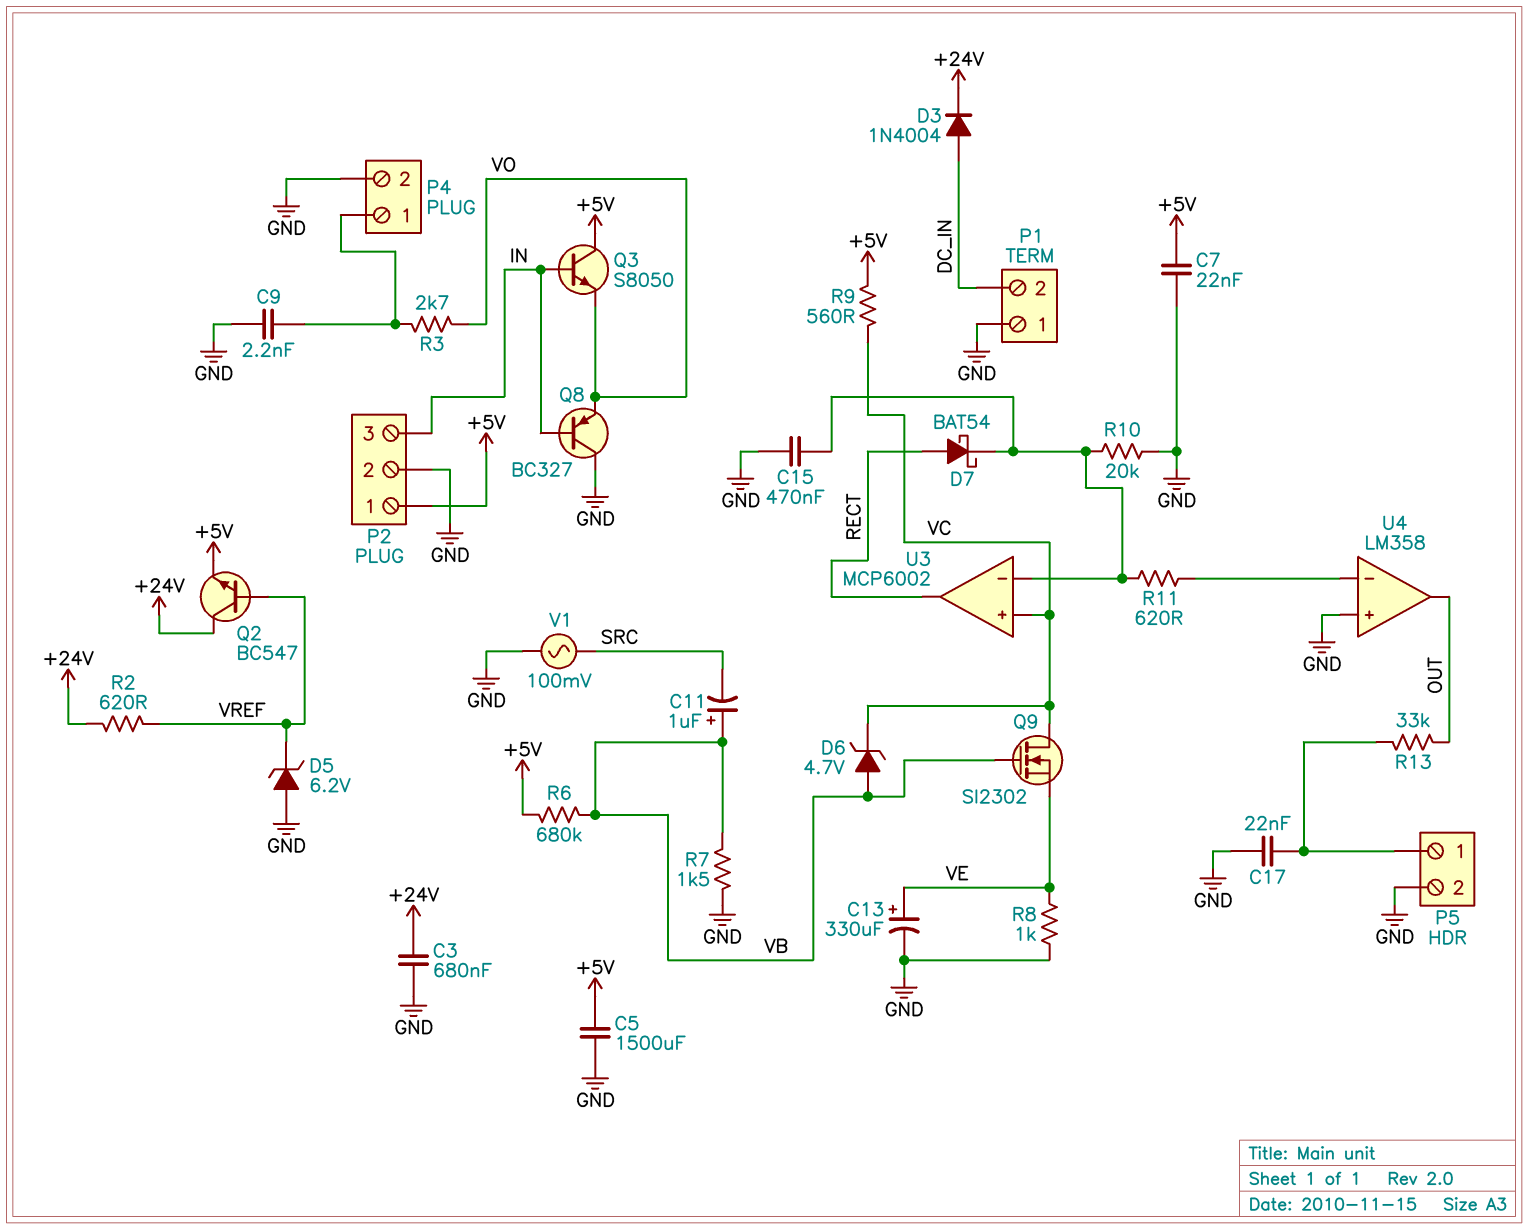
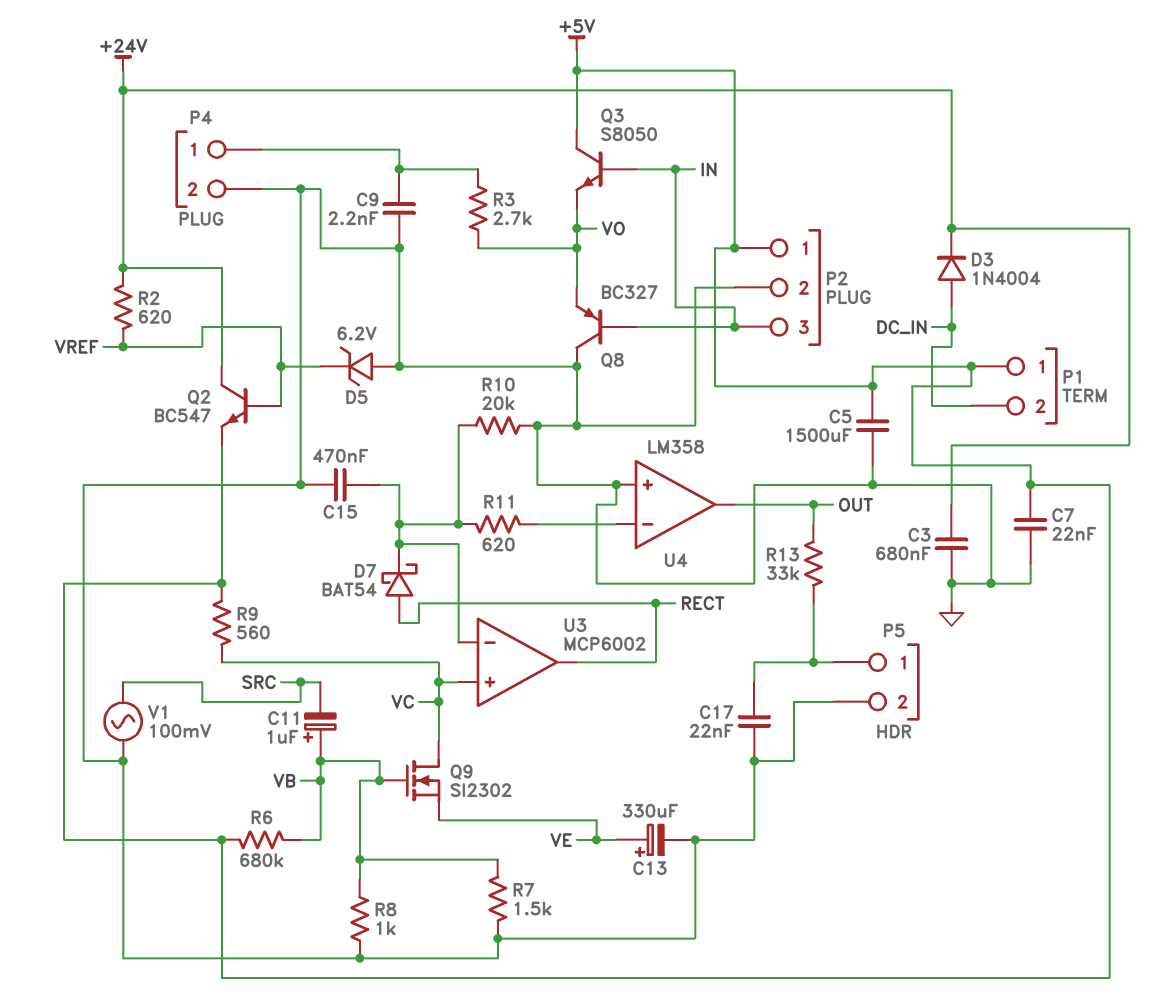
D6: zener 4.7V (A VB, K VC) -> none
P1 pin 1: GND -> +5V
R8: 1k (GND, VE) -> 1k (GND, VB)

